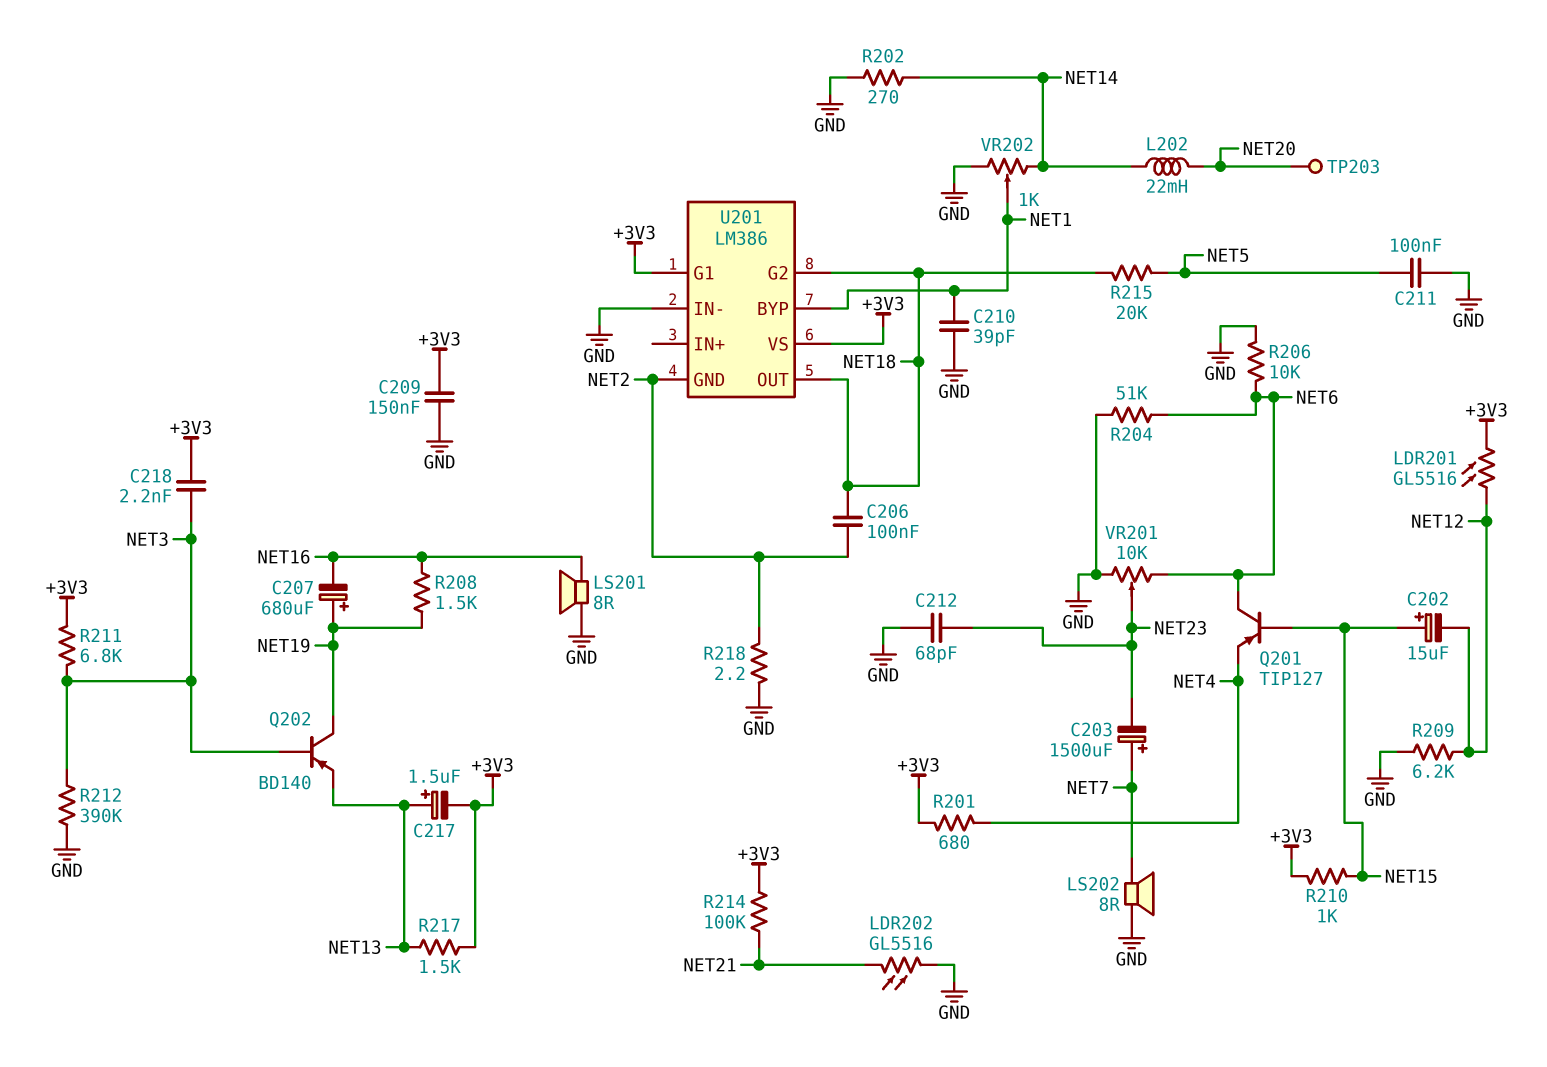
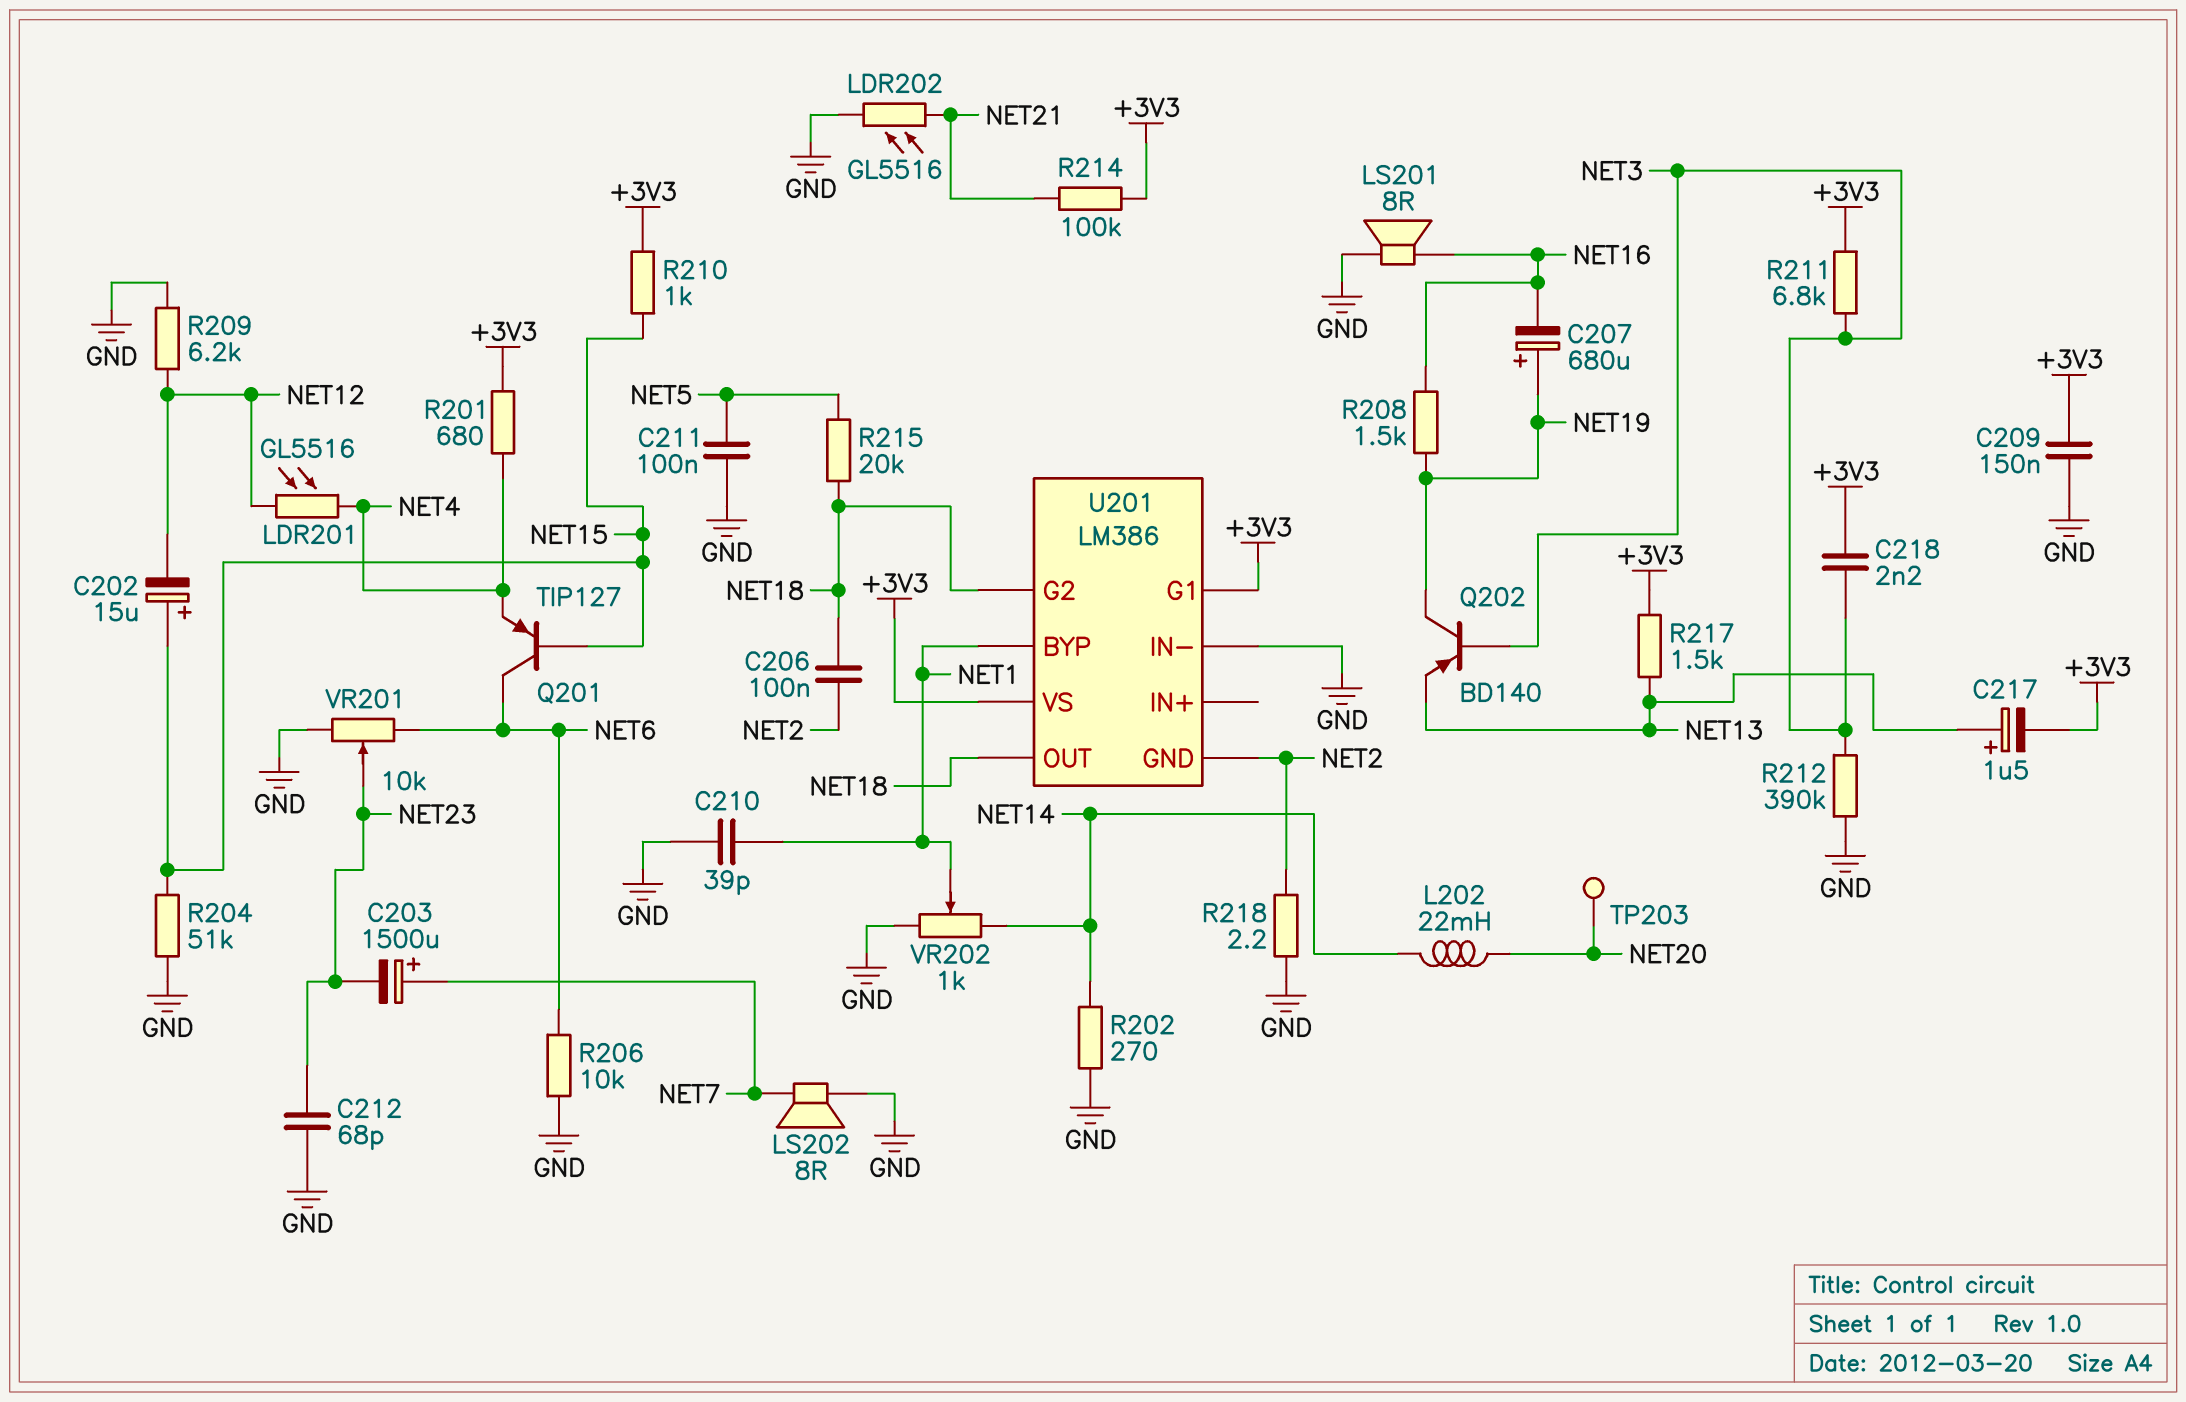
LDR201: GL5516 (+3V3, NET12) -> GL5516 (NET4, NET12)
R204: 51k (GND, NET6) -> 51k (GND, NET15)

